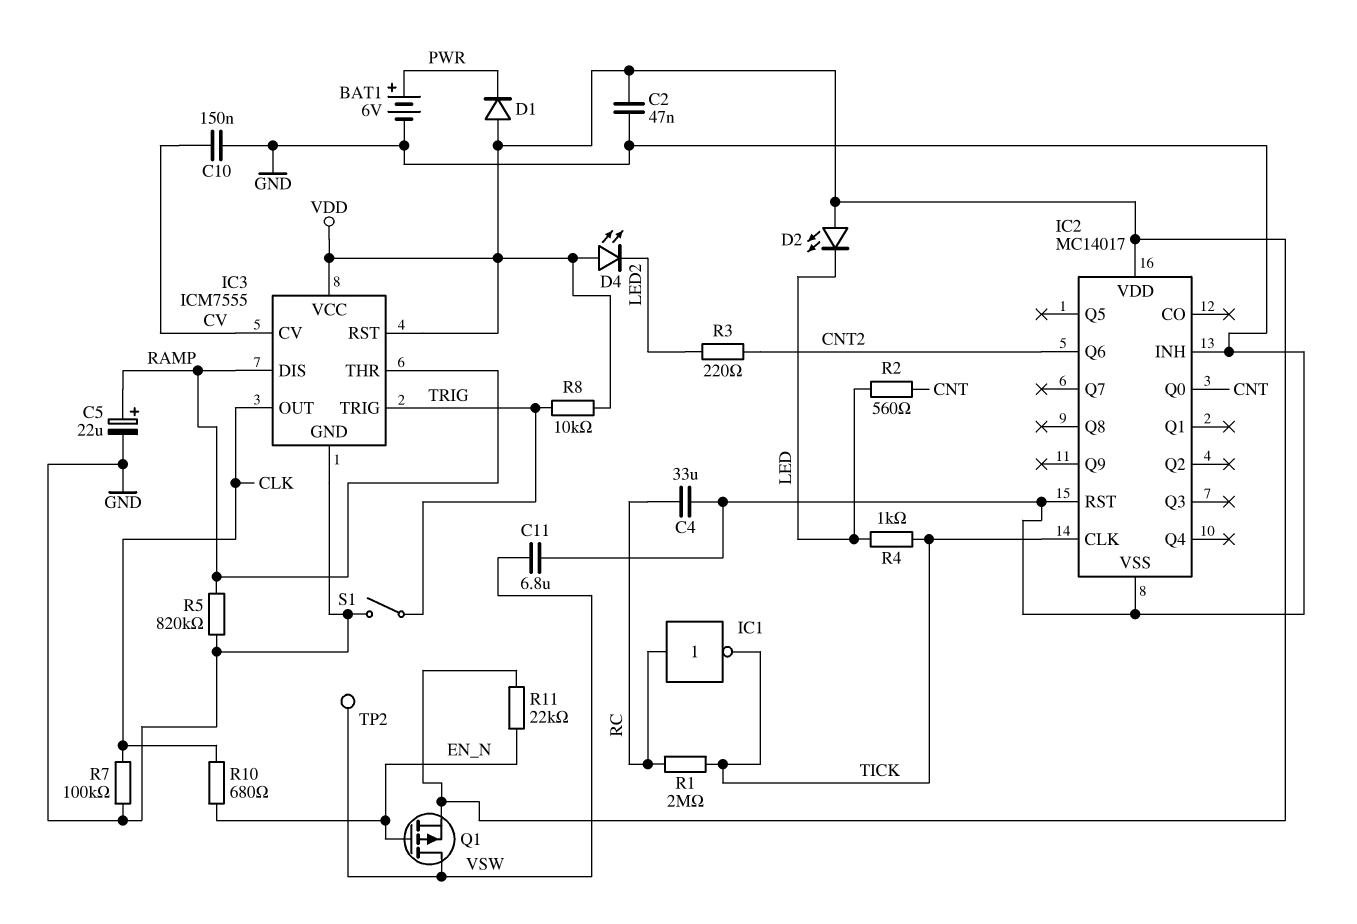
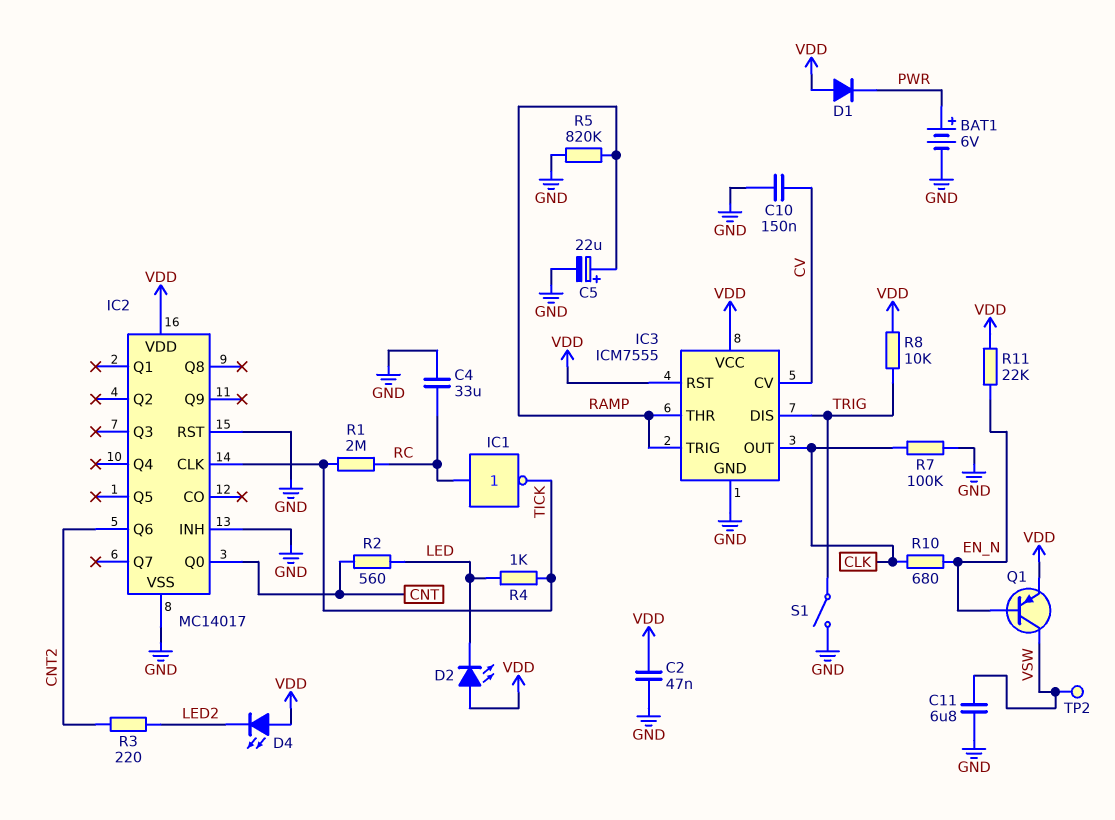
IC3 pin DIS: RAMP -> TRIG
IC3 pin TRIG: TRIG -> RAMP
Q1: PMOS (G EN_N, D VSW, S VDD) -> PNP (B EN_N, C VSW, E VDD)

